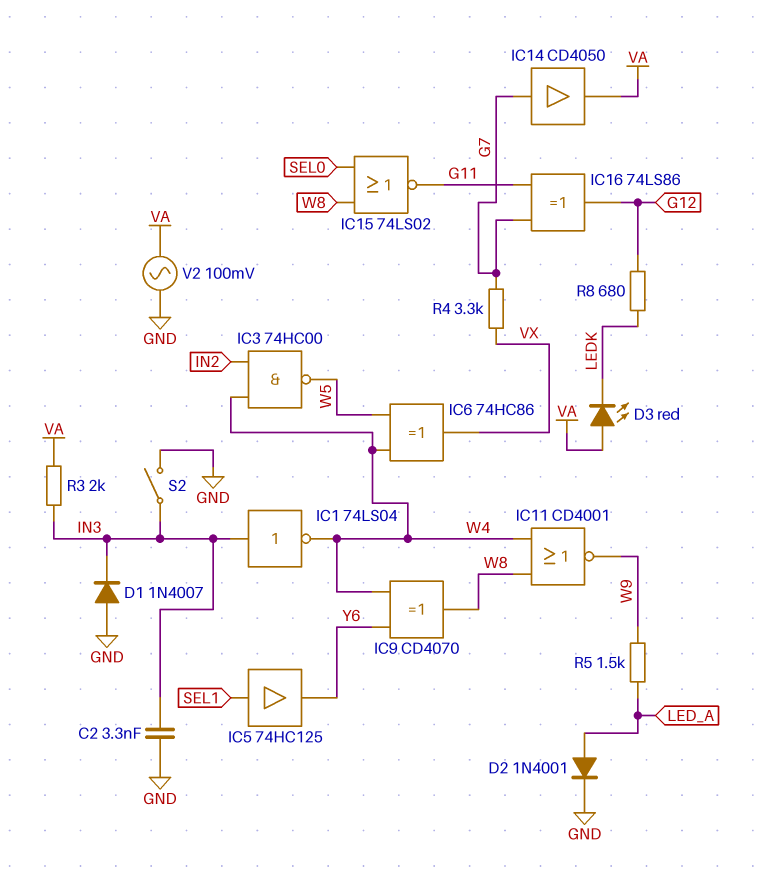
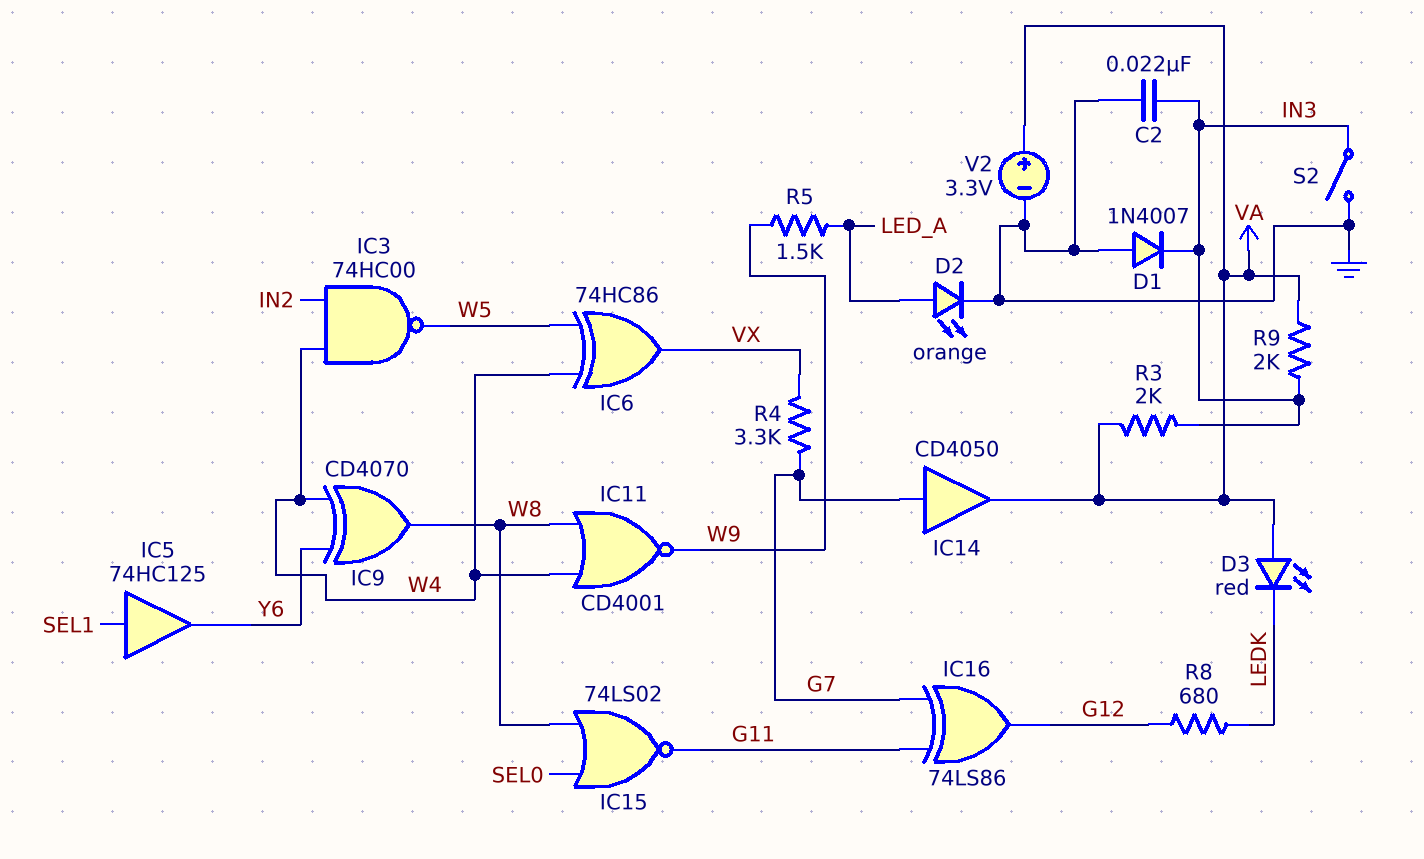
C2: 3.3nF (GND, IN3) -> 22nF (GND, IN3)
D2: diode 1N4001 (A LED_A, K GND) -> LED orange (A LED_A, K GND)
IC1: NOT 74LS04 (in IN3, out W4) -> none
R9: none -> 2k (IN3, VA)
V2: AC 100mV (GND, VA) -> 3.3V (plus VA, minus GND)

